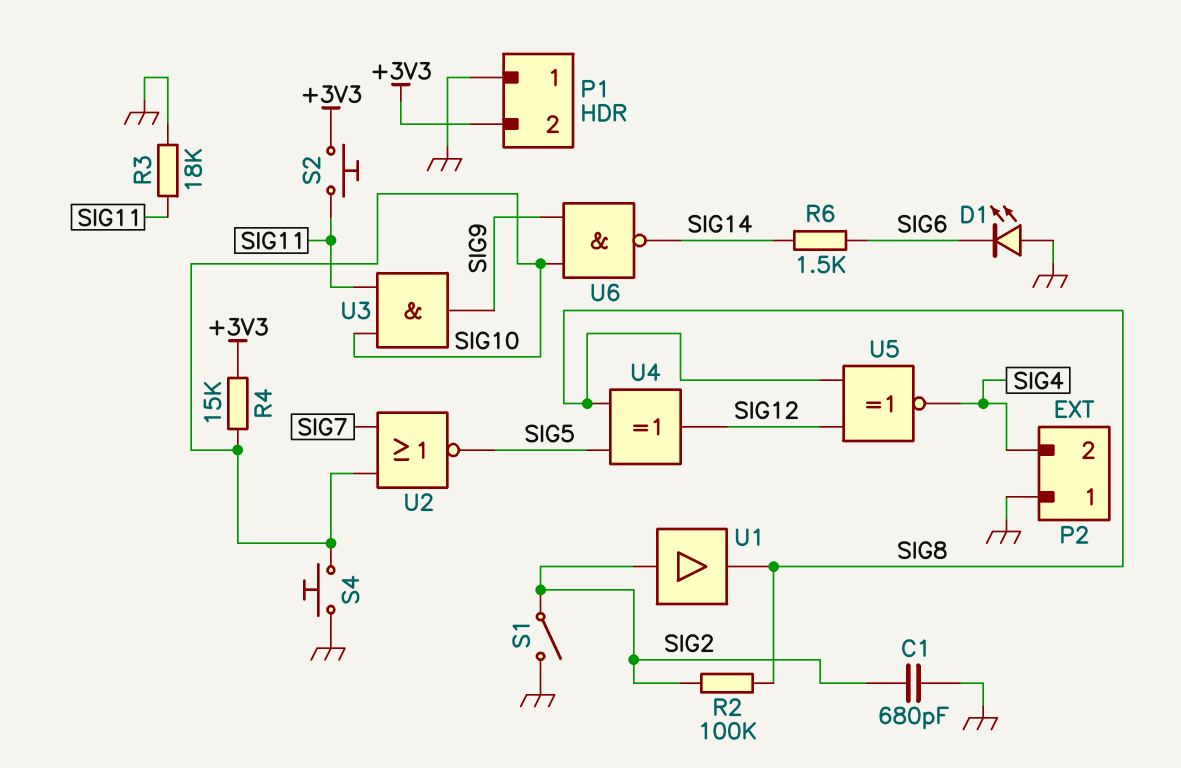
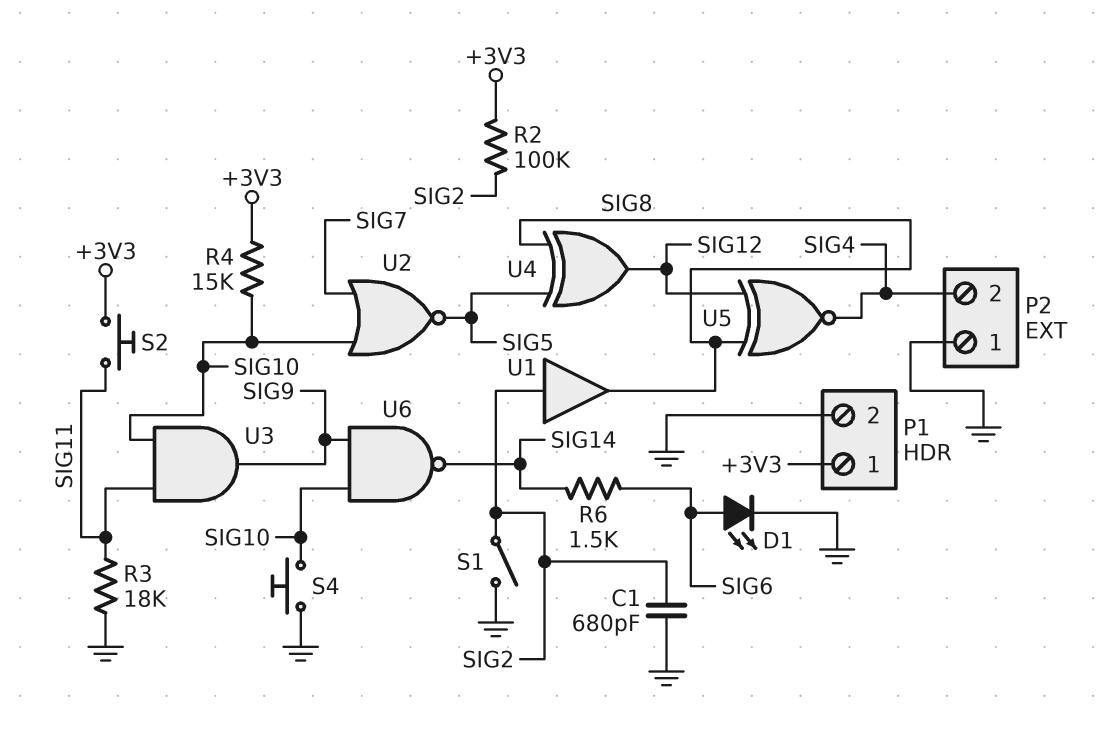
D1: LED (A GND, K SIG6) -> LED (A SIG6, K GND)
P1 pin 1: GND -> +3V3
P1 pin 2: +3V3 -> GND
R2: 100k (SIG2, SIG8) -> 100k (+3V3, SIG2)

